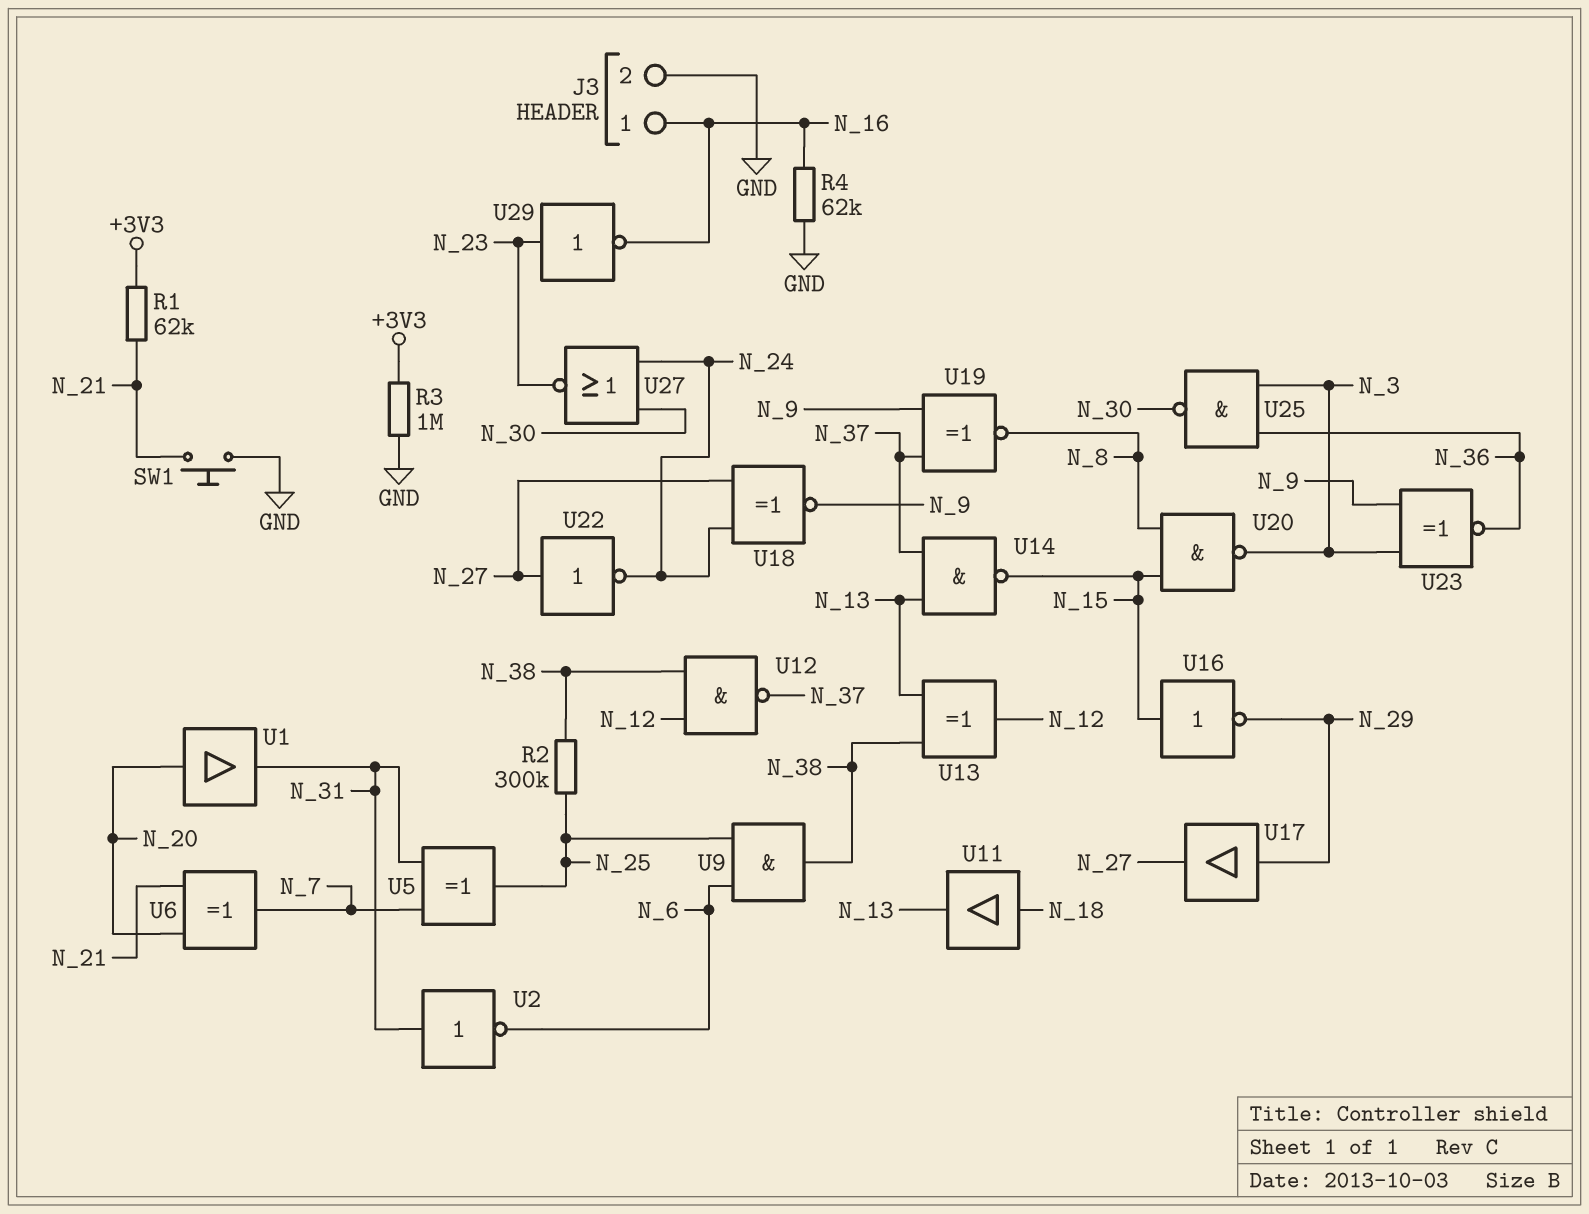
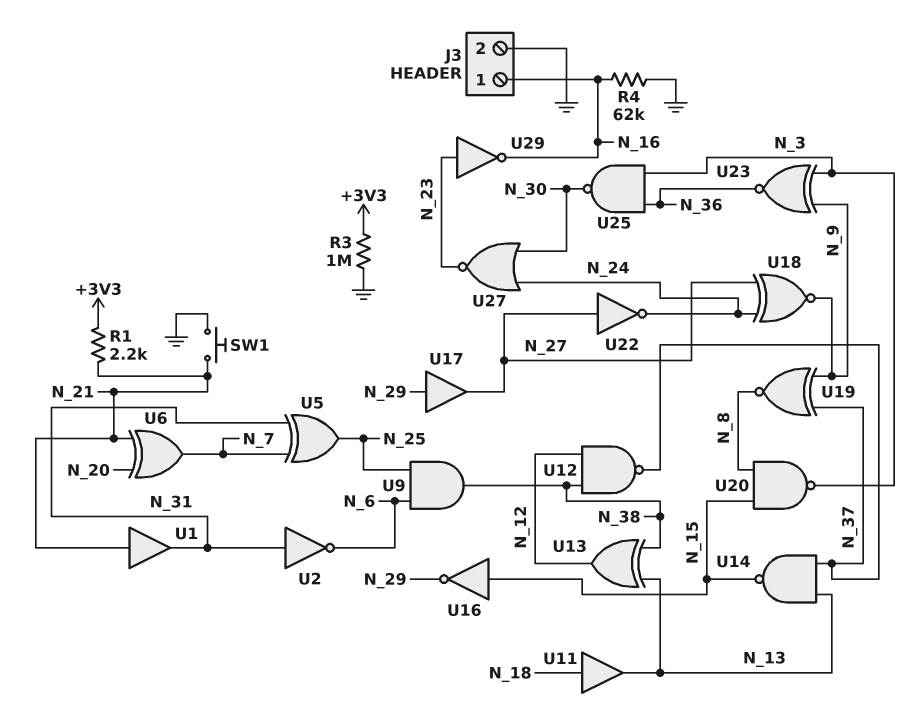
R1: 62k (+3V3, N_21) -> 2.2k (+3V3, N_21)
R2: 300k (N_25, N_38) -> none
U1: buffer (in N_20, out N_31) -> buffer (in N_21, out N_31)

